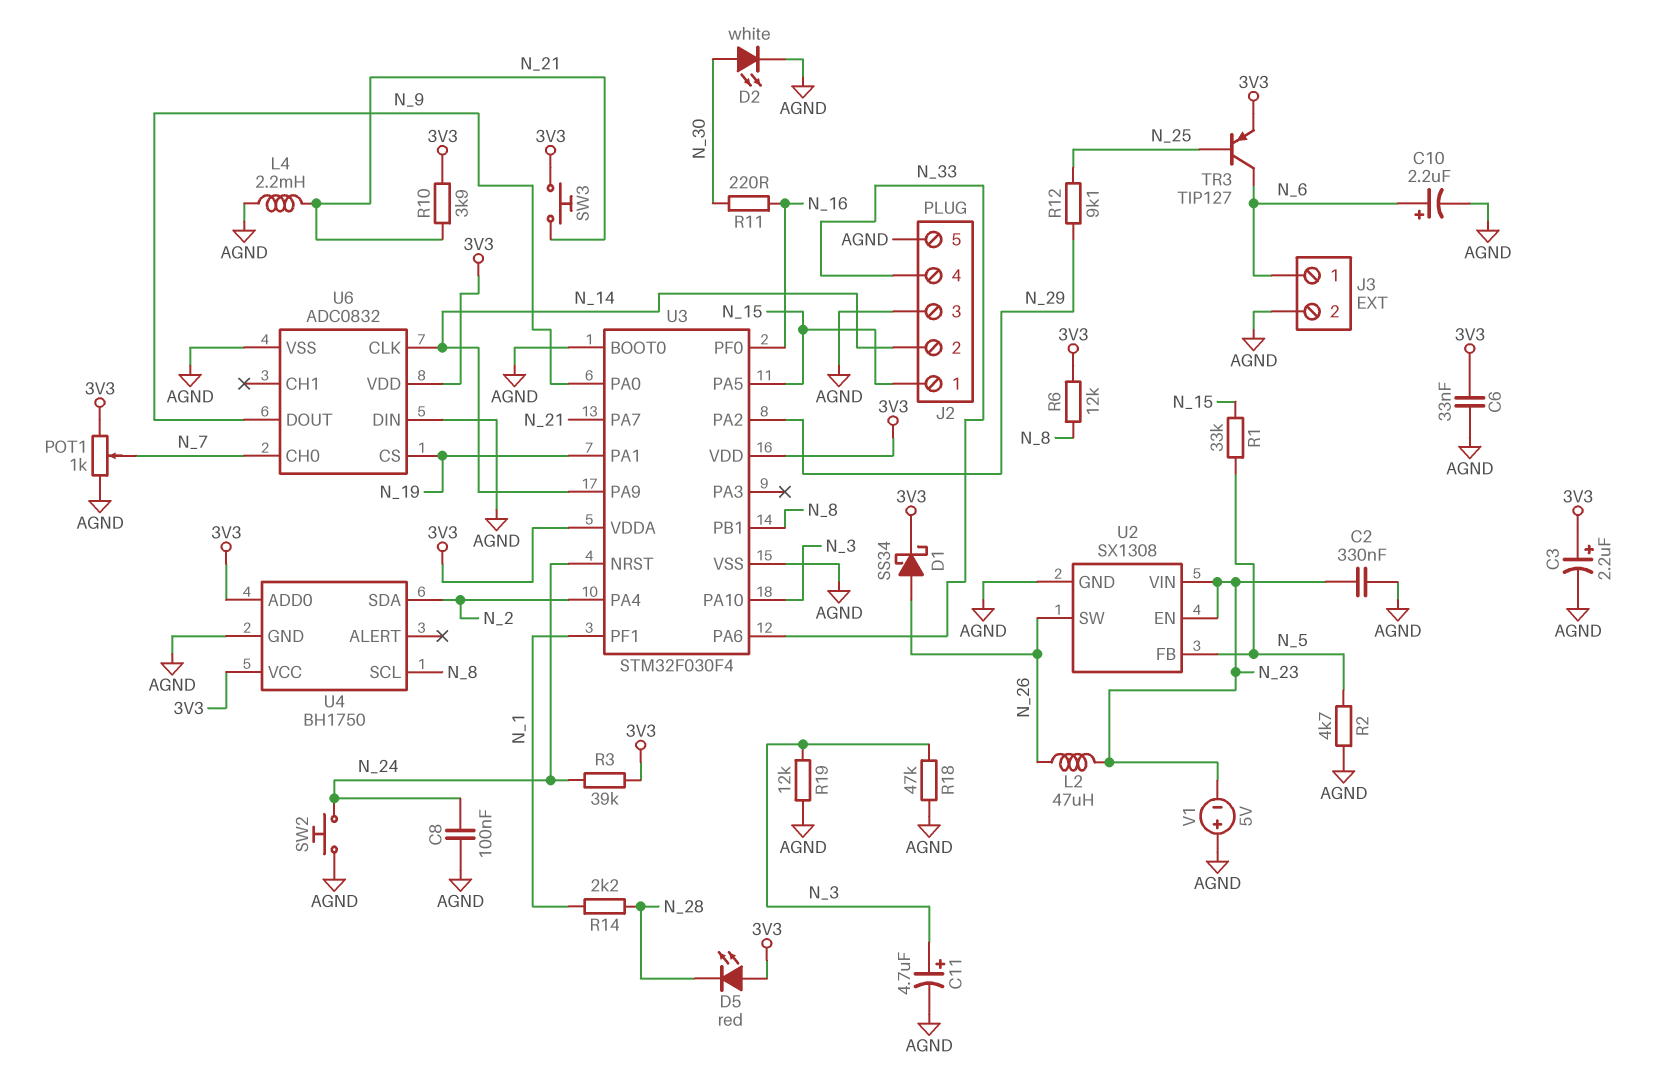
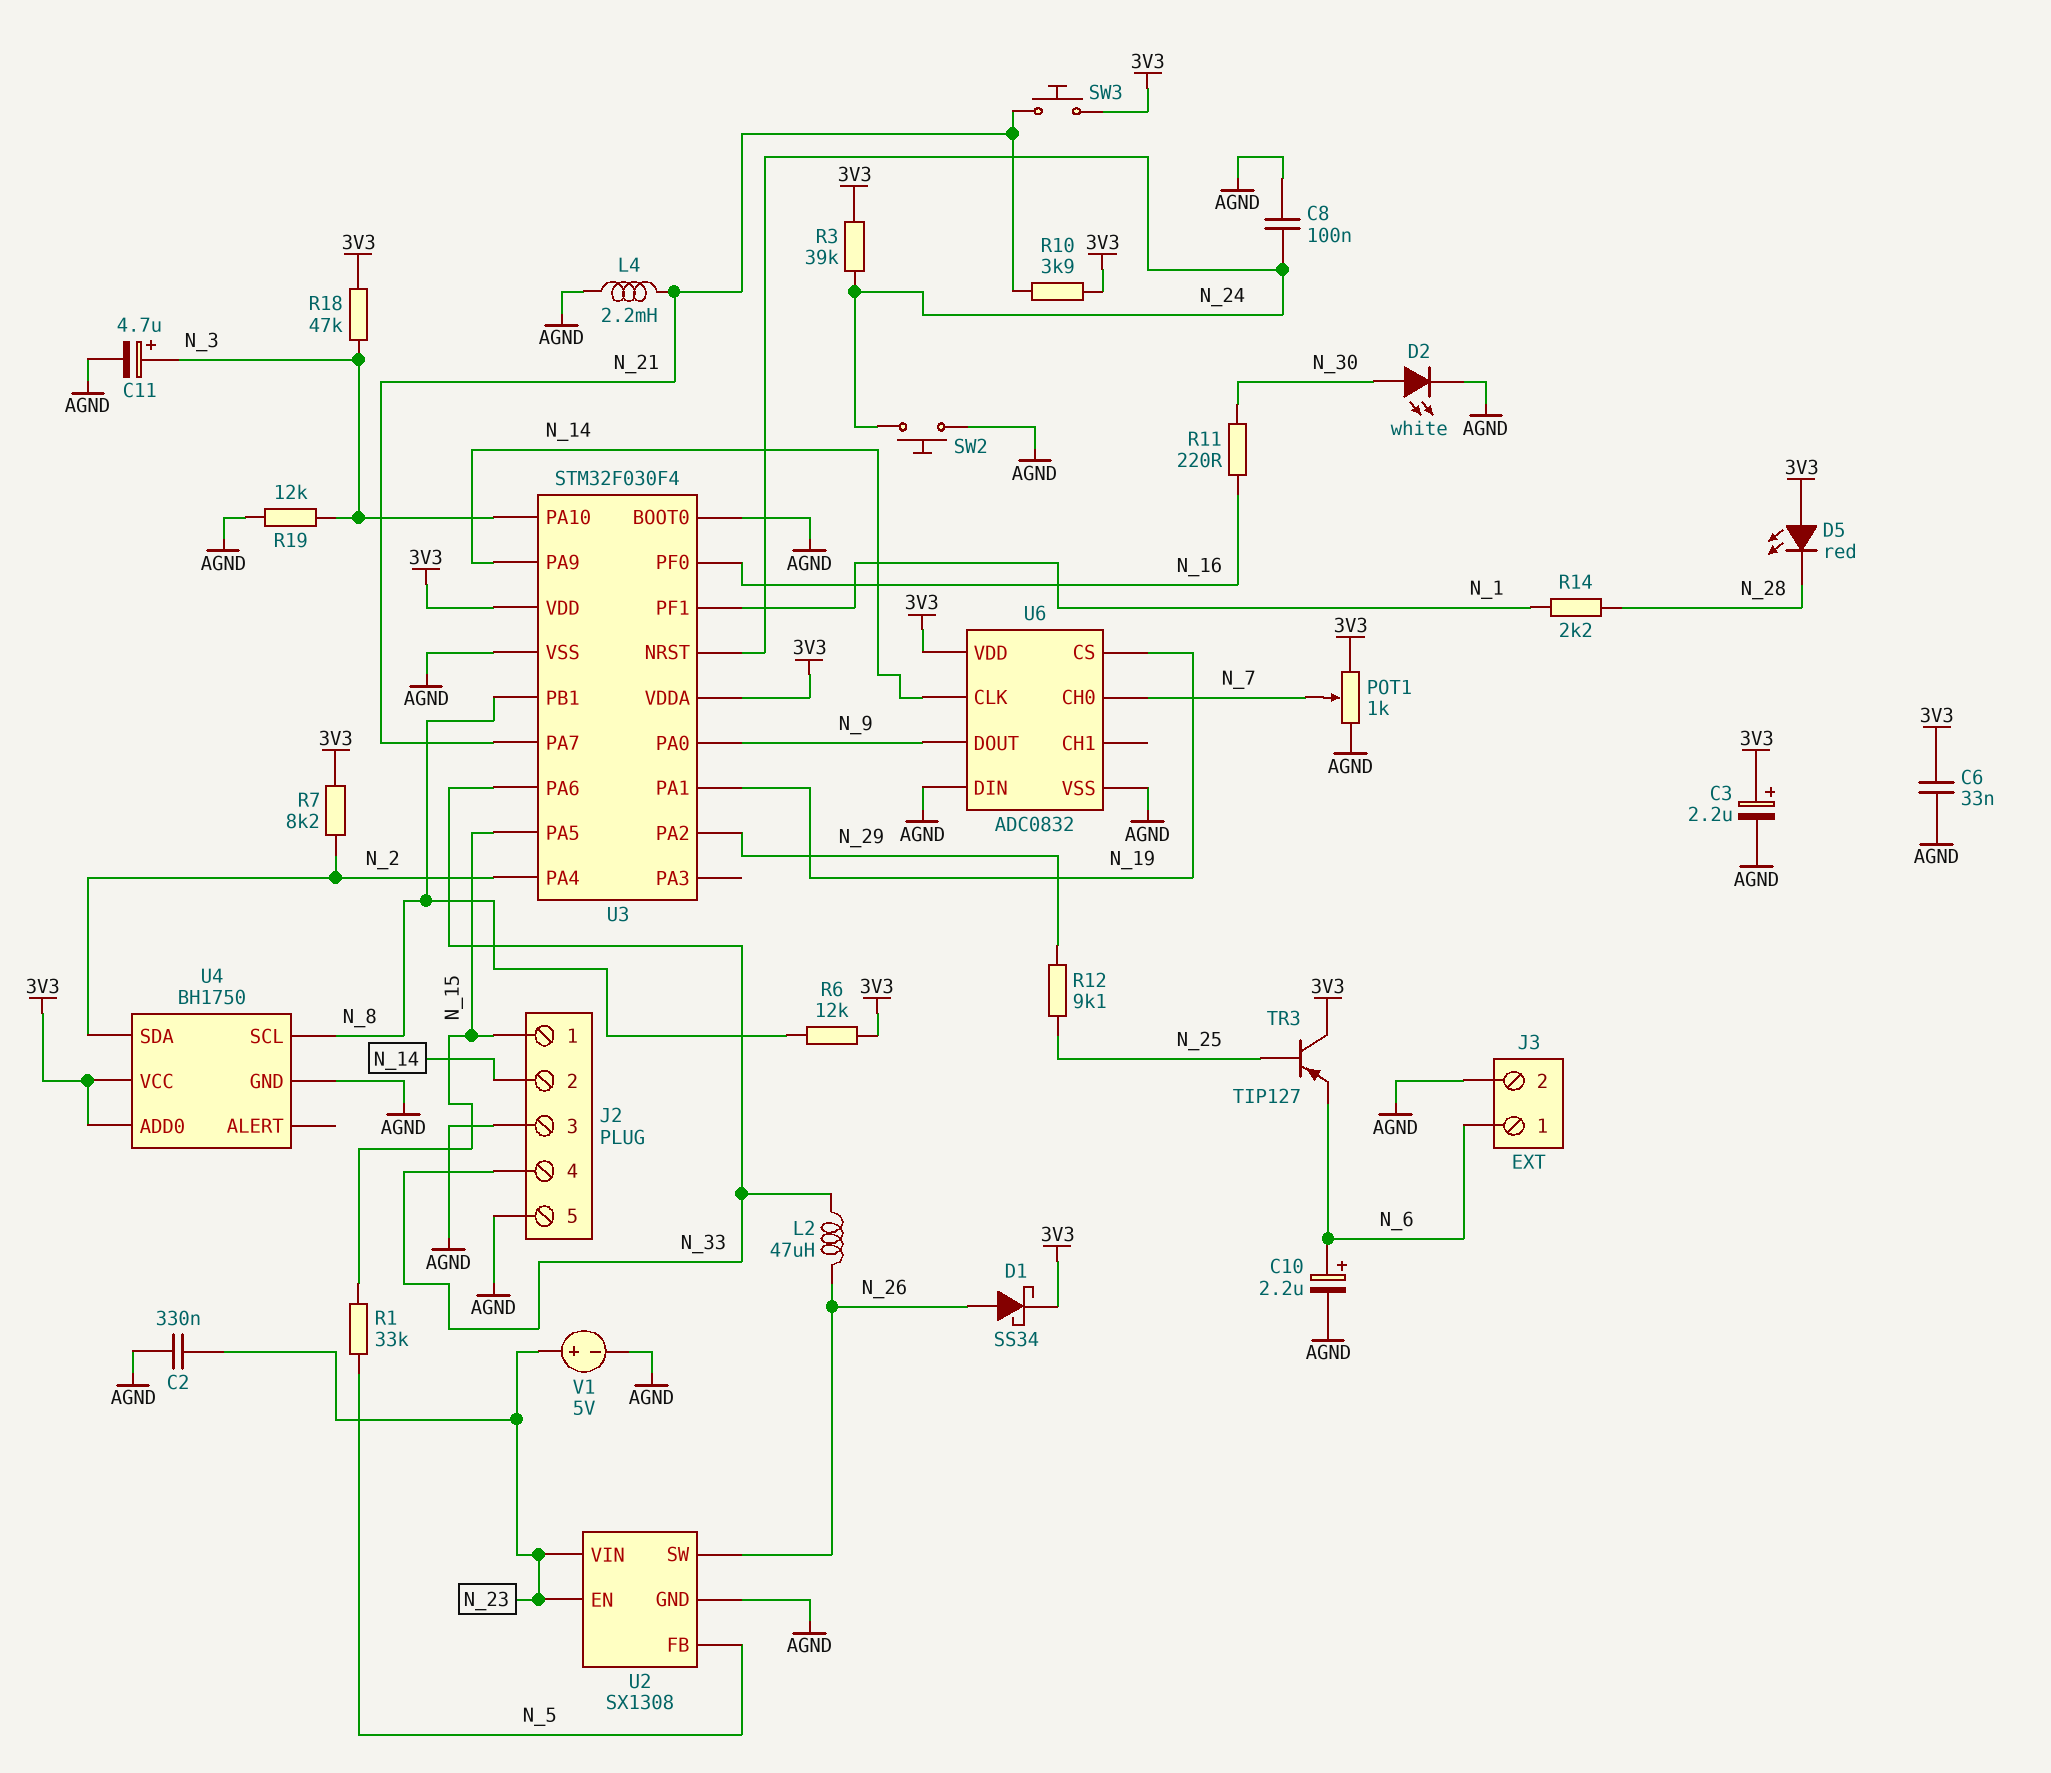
L2: 47uH (N_23, N_26) -> 47uH (N_26, N_33)
R2: 4.7k (AGND, N_5) -> none
R7: none -> 8.2k (3V3, N_2)
R18: 47k (AGND, N_3) -> 47k (3V3, N_3)
TR3: PNP TIP127 (B N_25, C N_6, E 3V3) -> PNP TIP127 (B N_25, C 3V3, E N_6)
V1: 5V (plus AGND, minus N_23) -> 5V (plus N_23, minus AGND)

